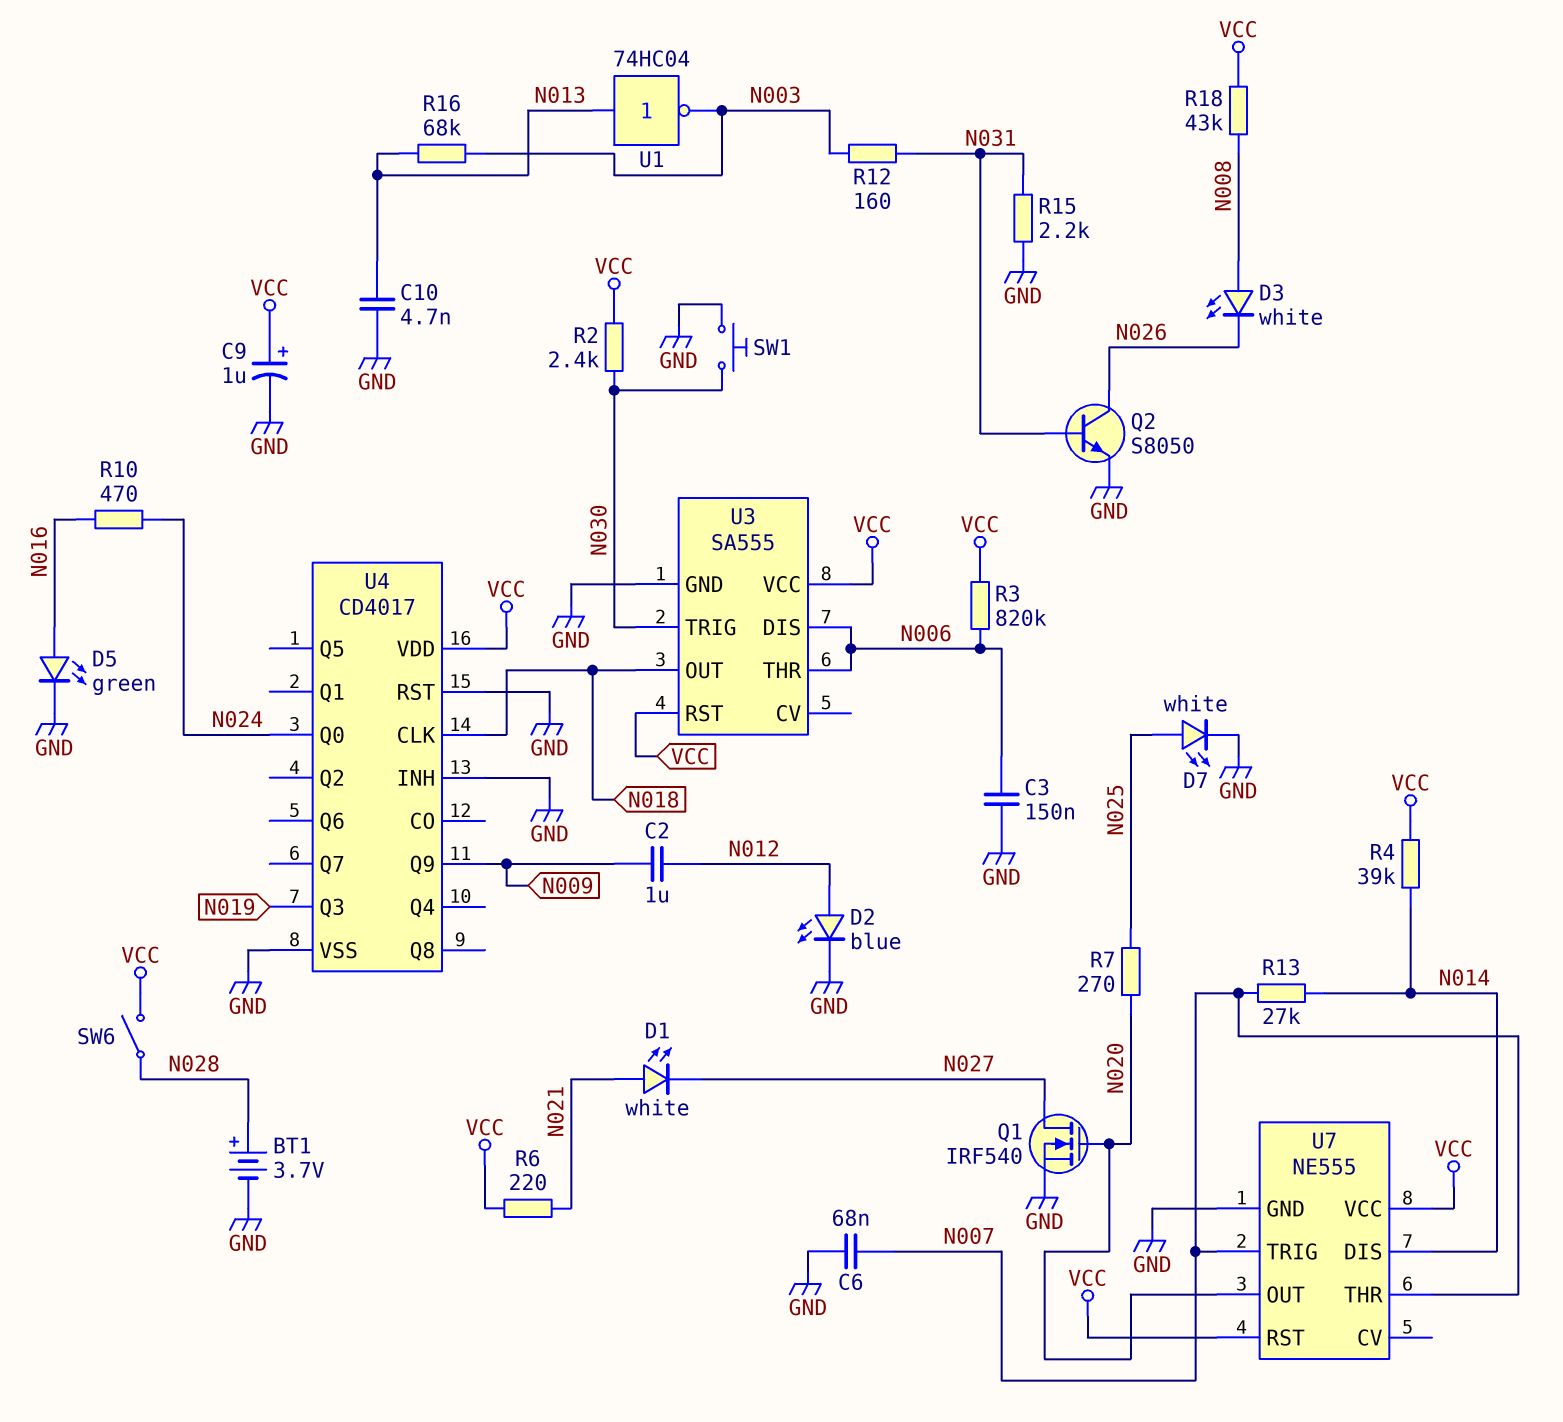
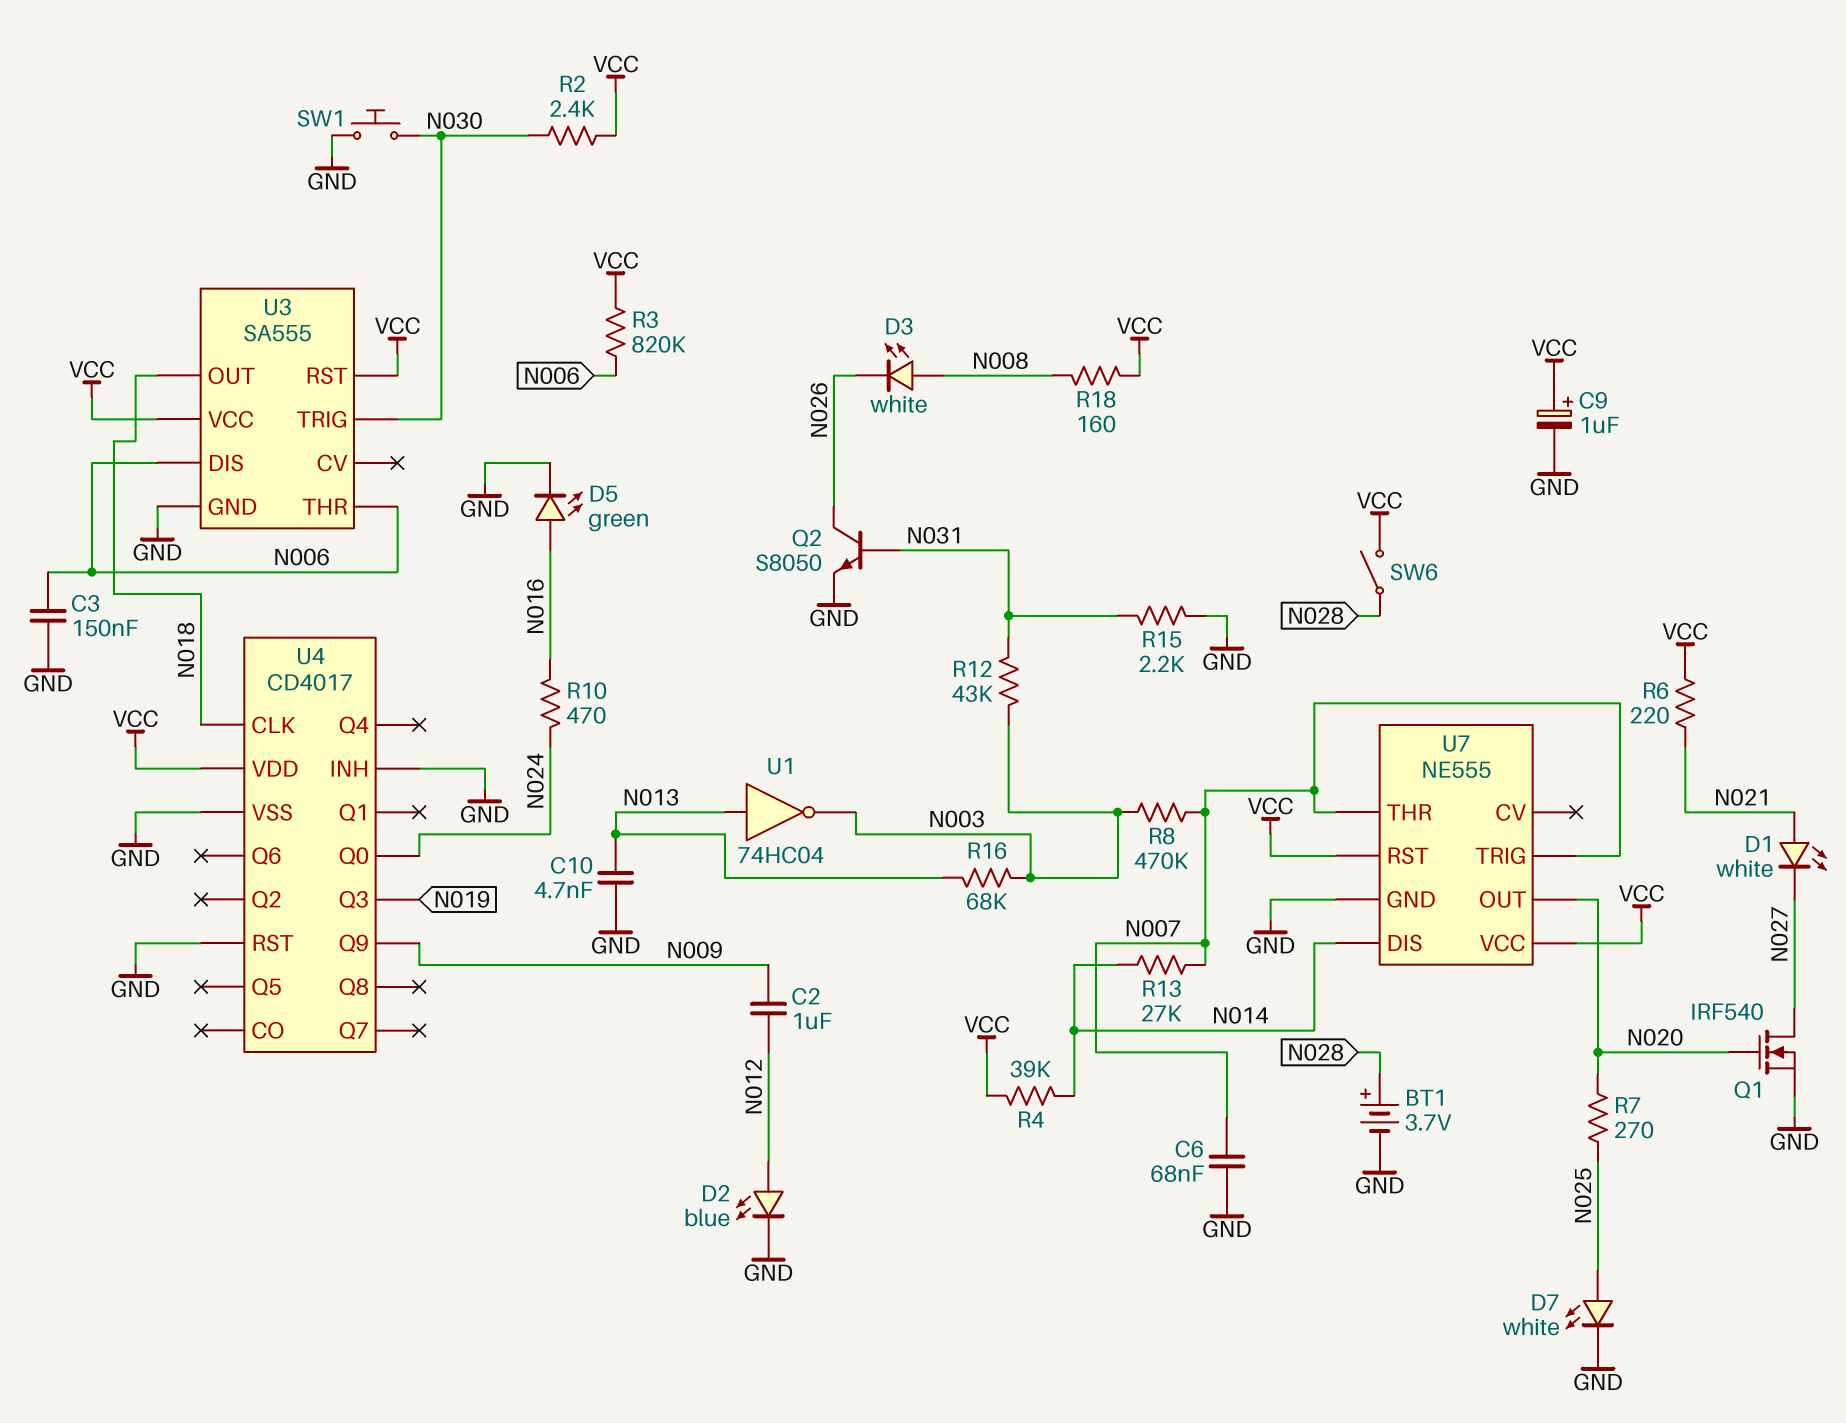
R8: none -> 470k (N003, N007)
R12: 160 (N003, N031) -> 43k (N003, N031)
R18: 43k (N008, VCC) -> 160 (N008, VCC)

